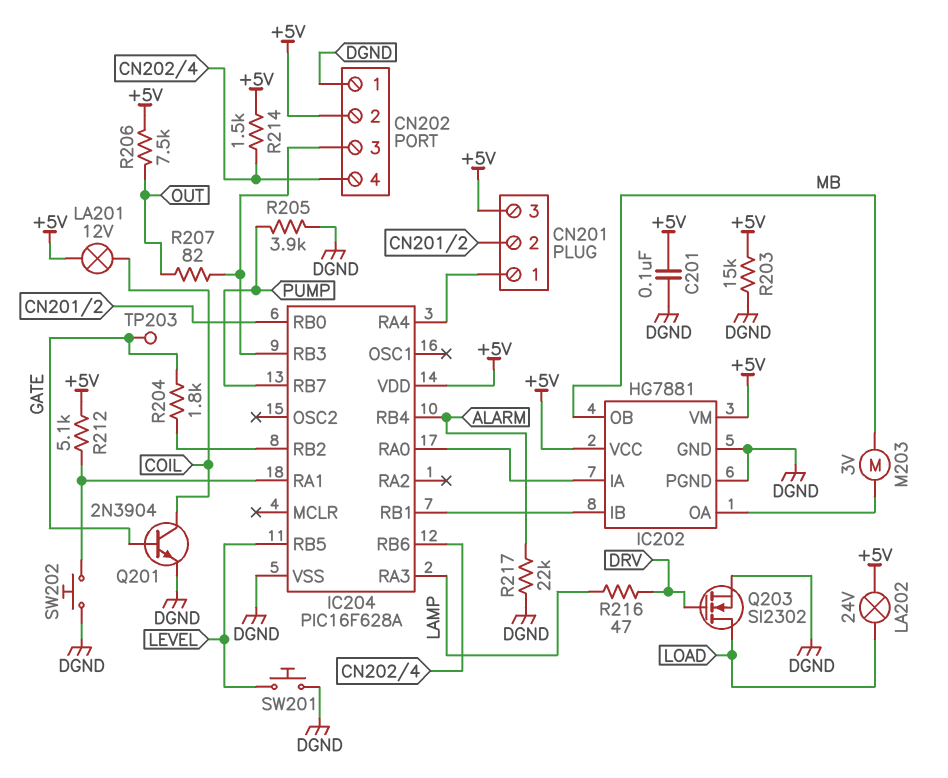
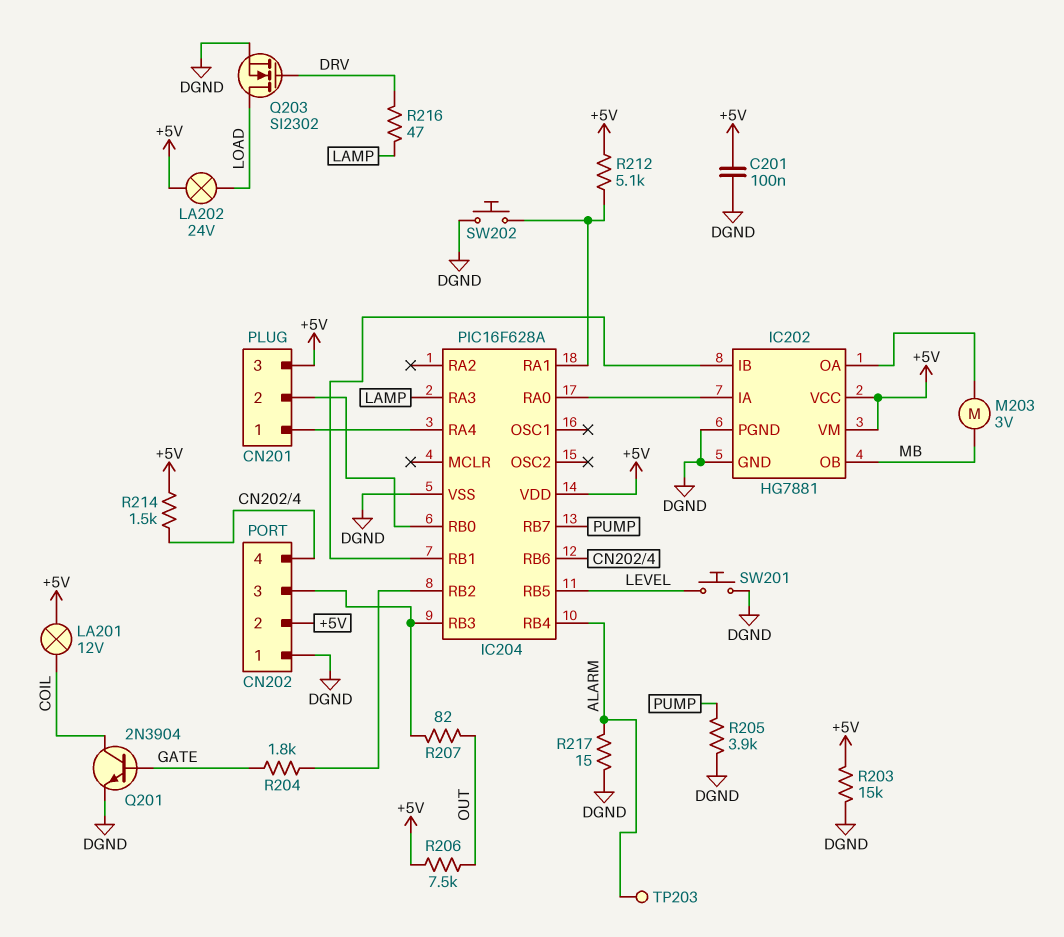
R217: 22k (ALARM, DGND) -> 15 (ALARM, DGND)
TP203: test point (GATE) -> test point (ALARM)

